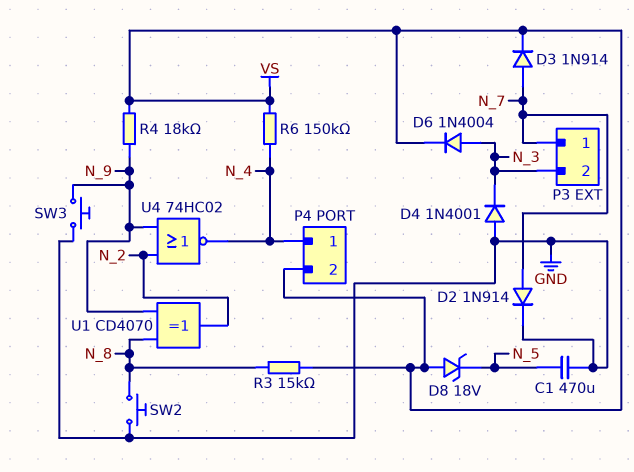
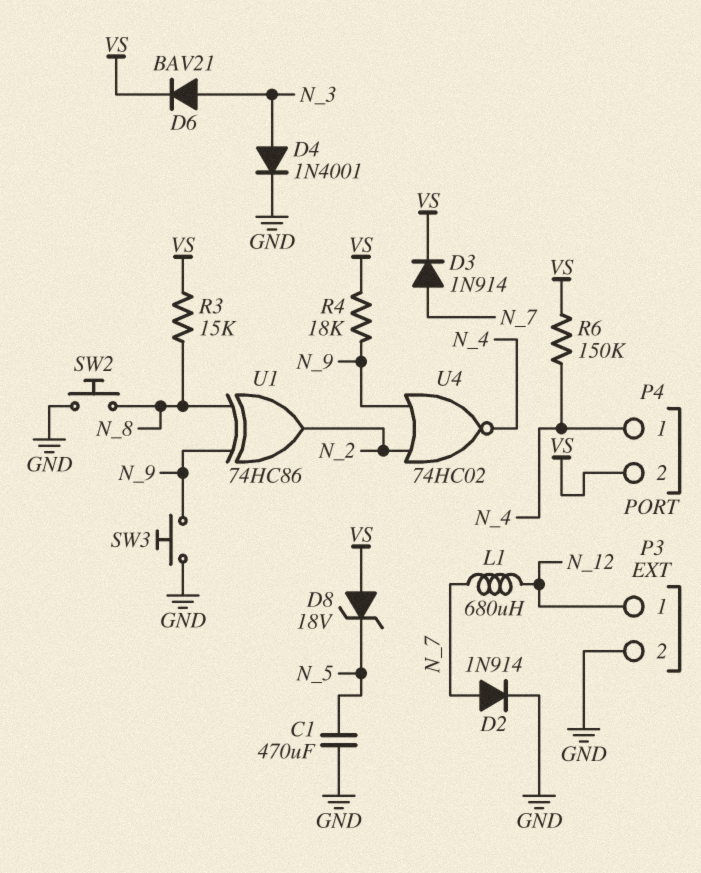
D4: diode 1N4001 (A GND, K N_3) -> diode 1N4001 (A N_3, K GND)
D6: diode 1N4004 (A N_3, K VS) -> diode BAV21 (A N_3, K VS)
L1: none -> 680uH (N_7, N_12)
P3 pin 1: N_7 -> N_12
P3 pin 2: N_3 -> GND
U1: XOR CD4070 (in N_8, in N_9, out N_2) -> XOR 74HC86 (in N_8, in N_9, out N_2)

